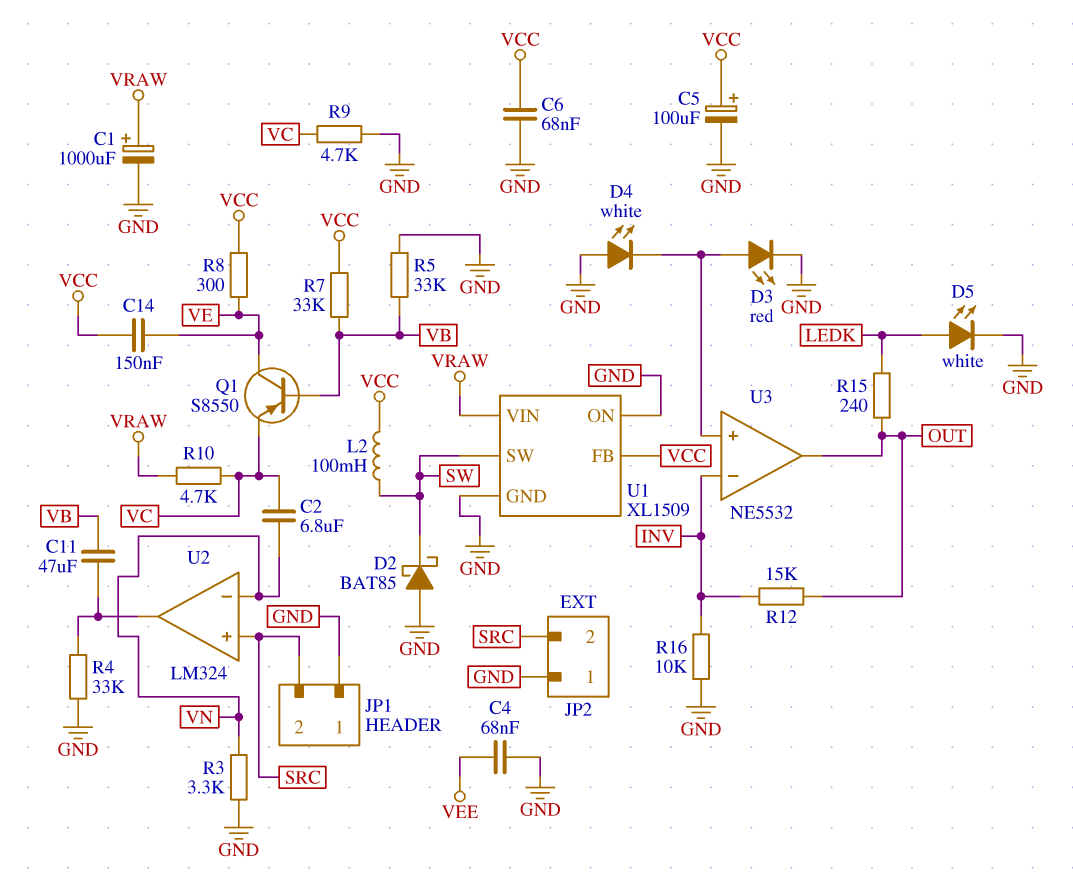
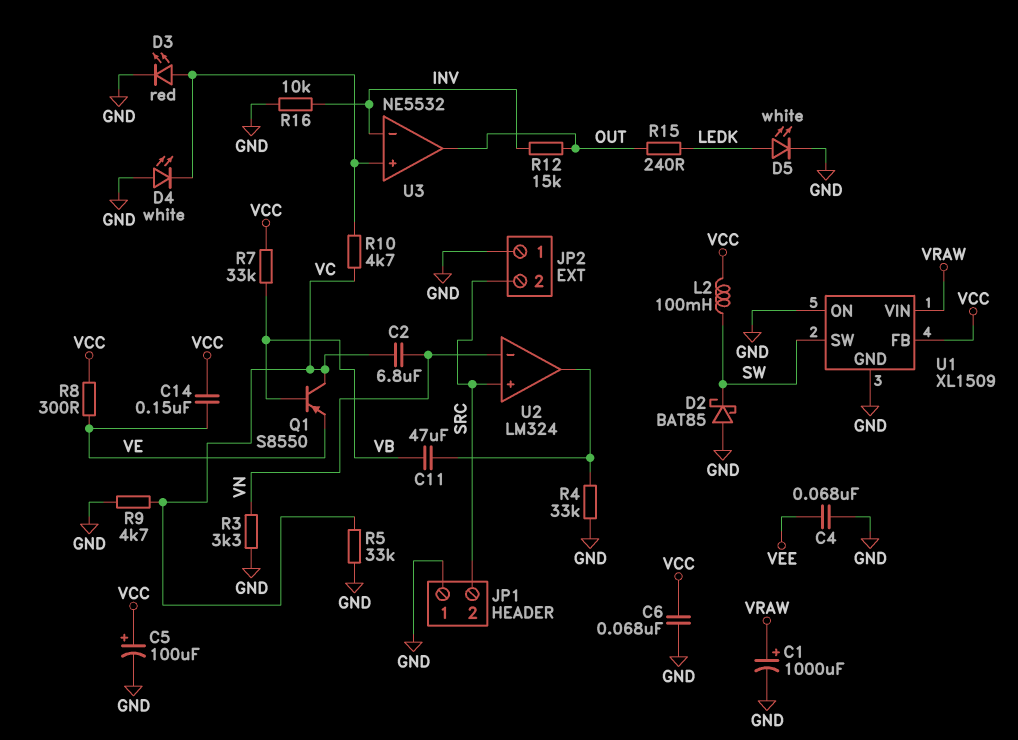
Q1: PNP S8550 (B VB, C VE, E VC) -> PNP S8550 (B VB, C VC, E VE)
R5: 33k (GND, VB) -> 33k (GND, VC)
R10: 4.7k (VC, VRAW) -> 4.7k (U3/in+, VC)

